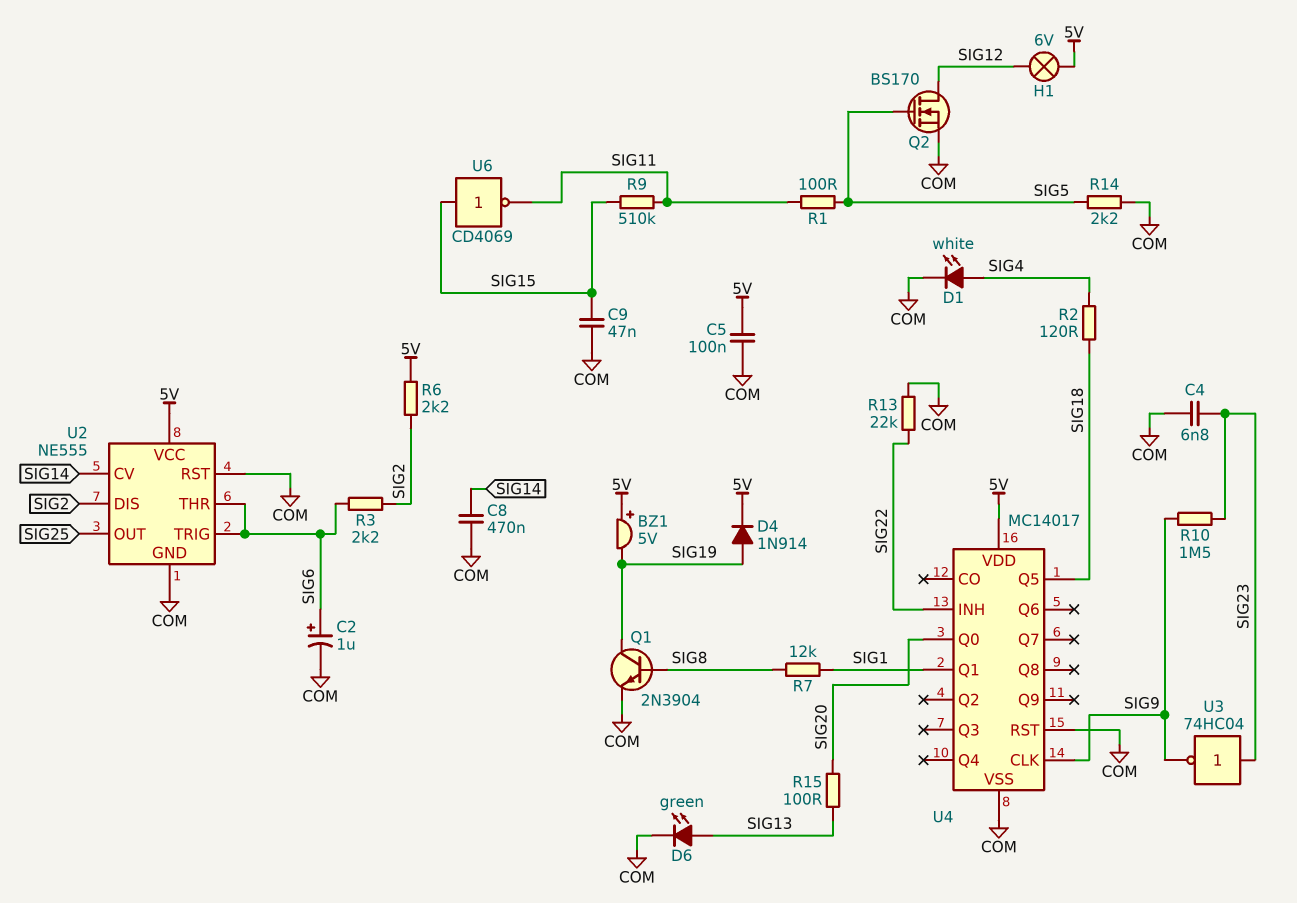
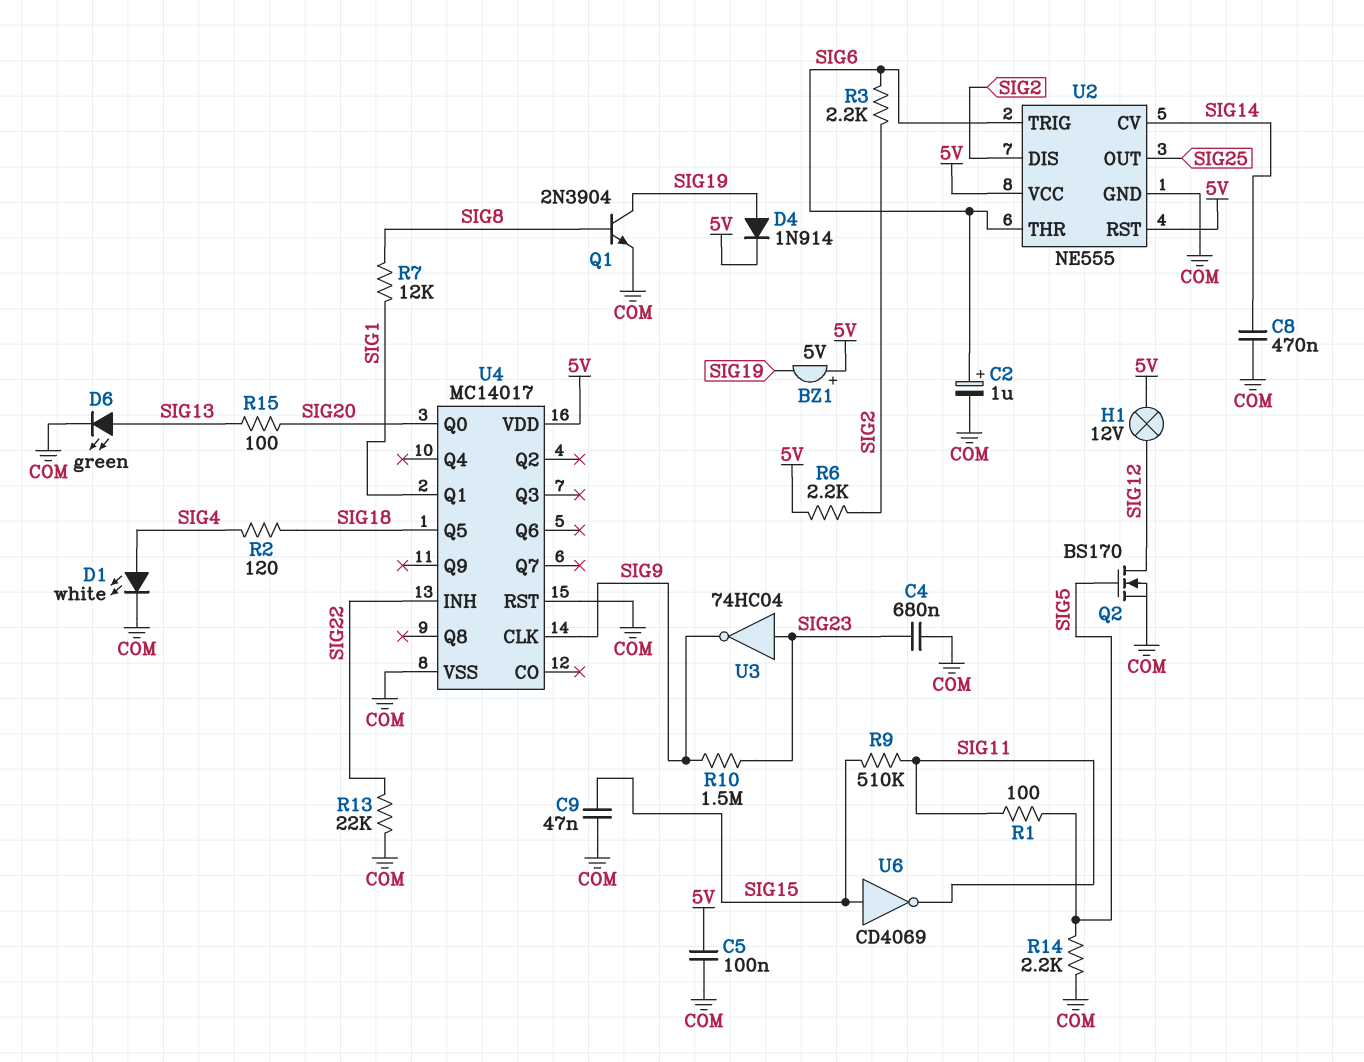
C4: 6.8nF (COM, SIG23) -> 680nF (COM, SIG23)
H1: lamp 6V (5V, SIG12) -> lamp 12V (5V, SIG12)
U2 pin RST: COM -> 5V

